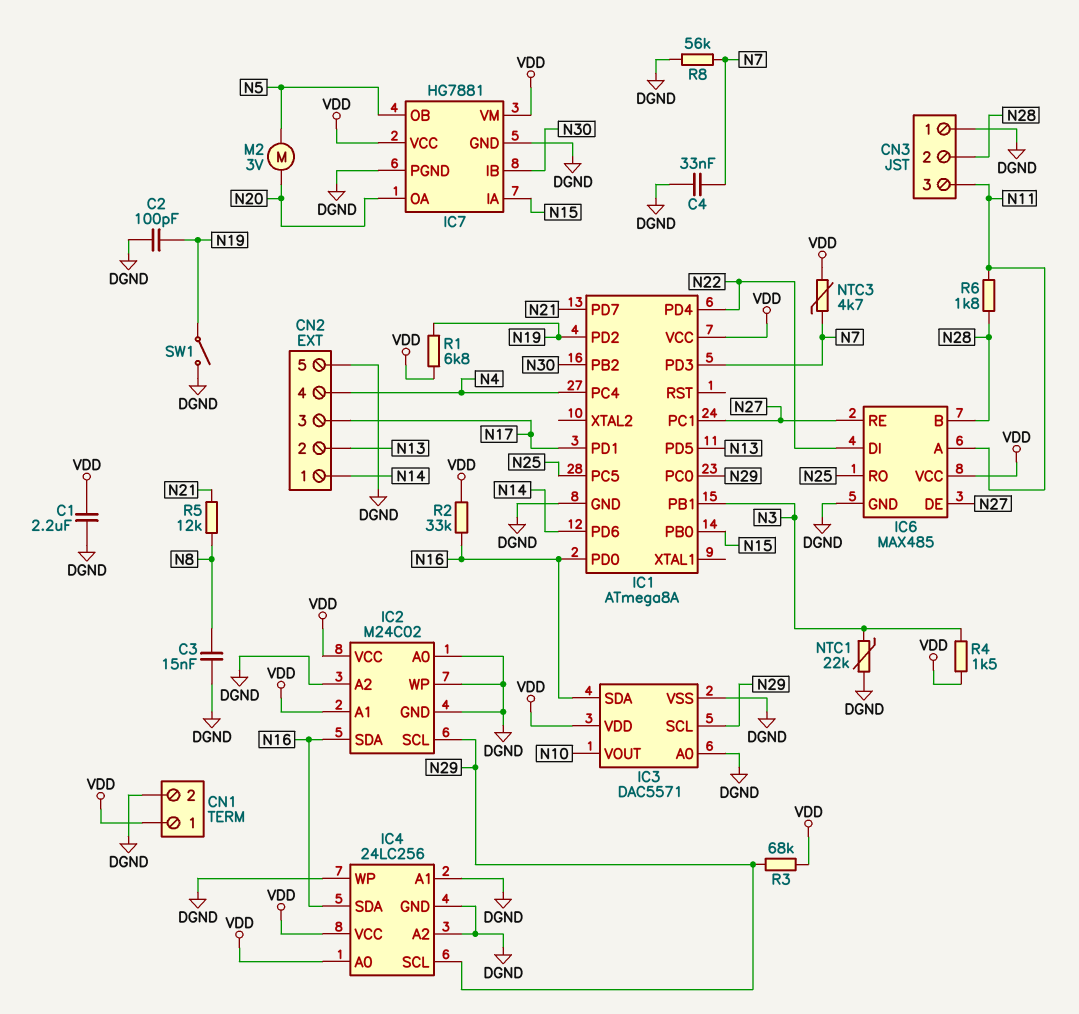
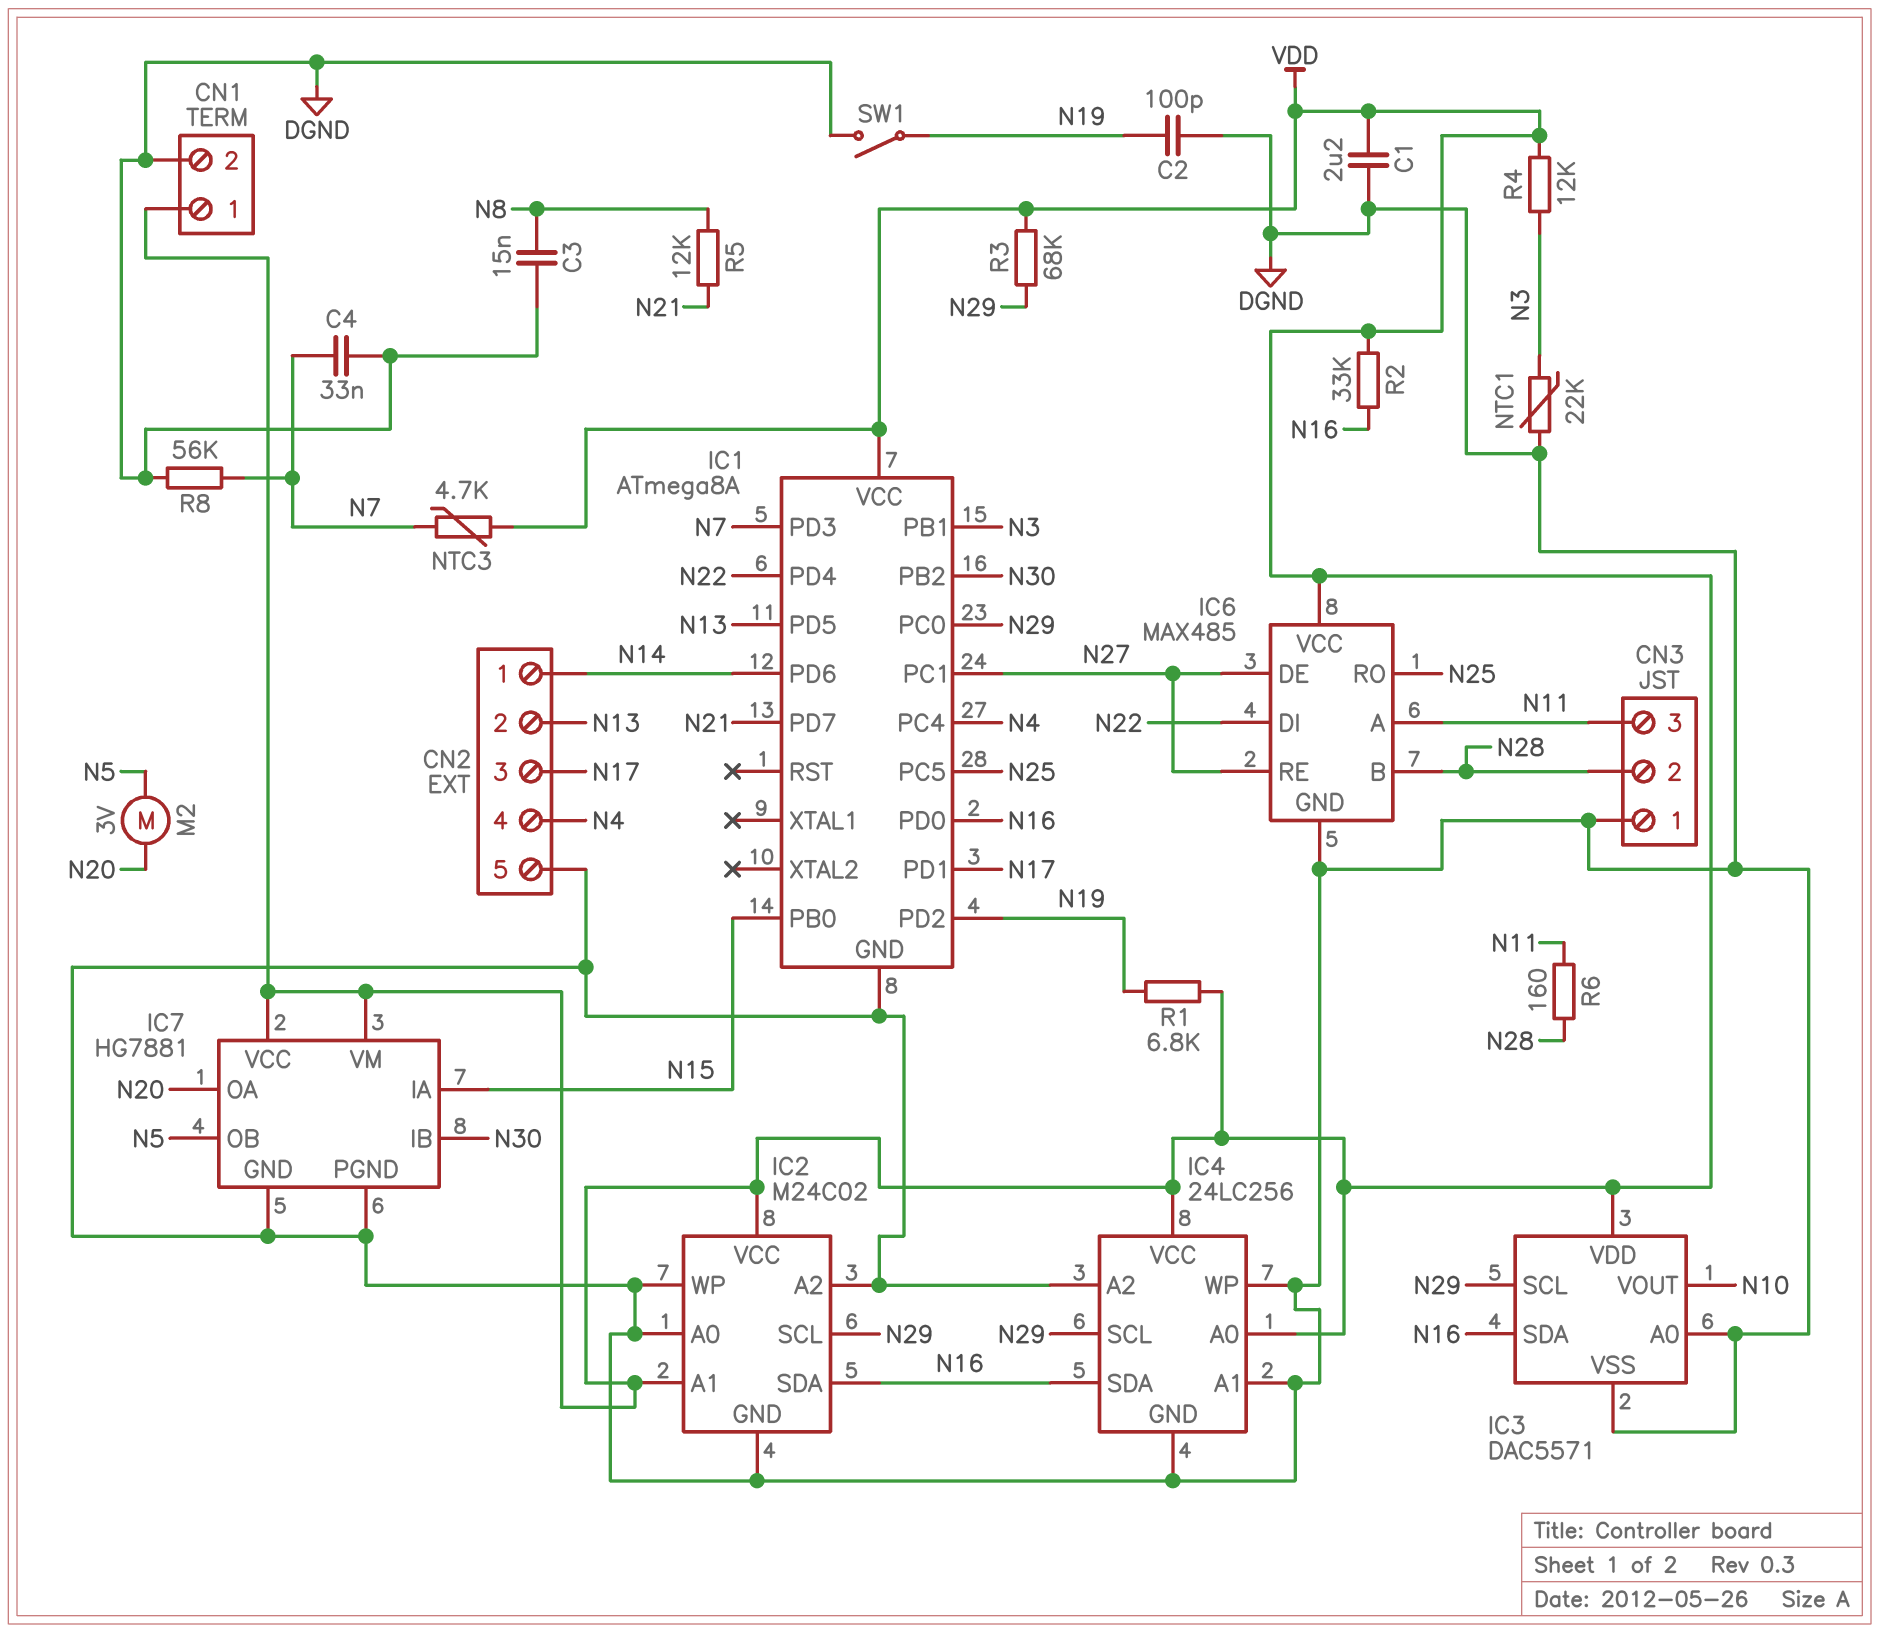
R4: 1.5k (N3, VDD) -> 12k (N3, VDD)
R6: 1.8k (N11, N28) -> 160 (N11, N28)

